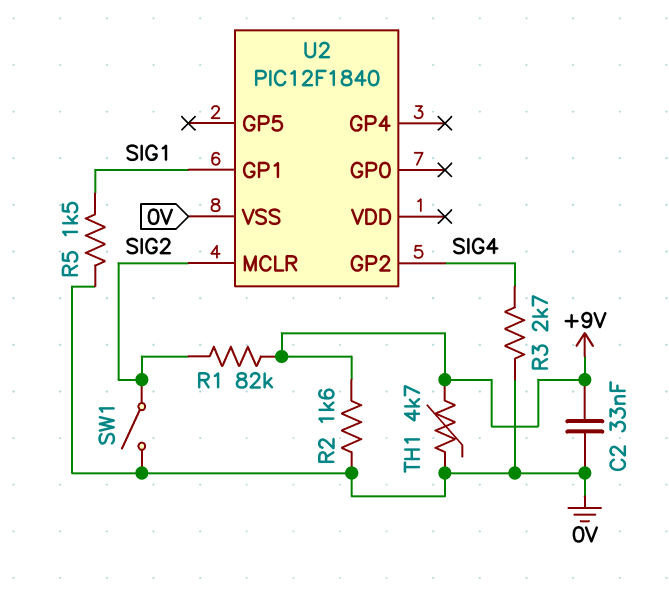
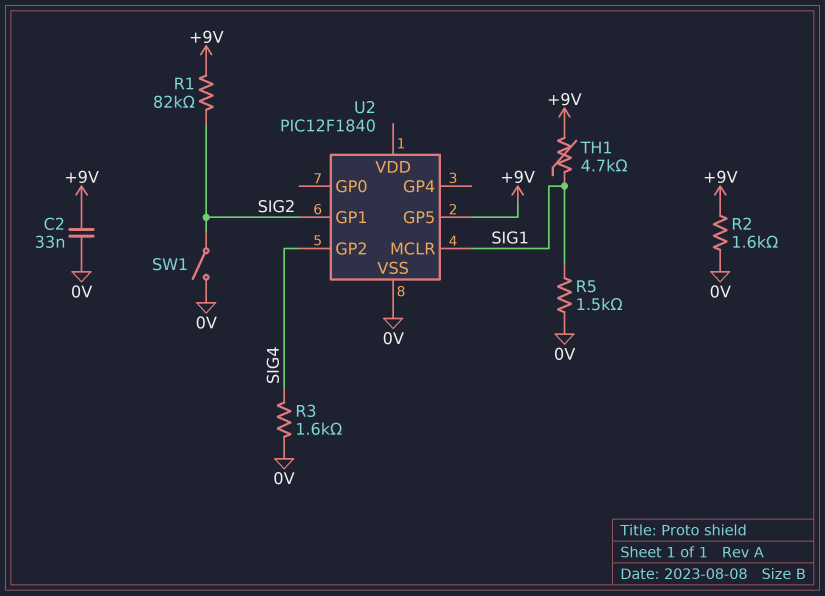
R3: 2.7k (0V, SIG4) -> 1.6k (0V, SIG4)
TH1: 4.7k (+9V, 0V) -> 4.7k (+9V, SIG1)
U2 pin GP1: SIG1 -> SIG2
U2 pin GP5: none -> +9V
U2 pin MCLR: SIG2 -> SIG1

